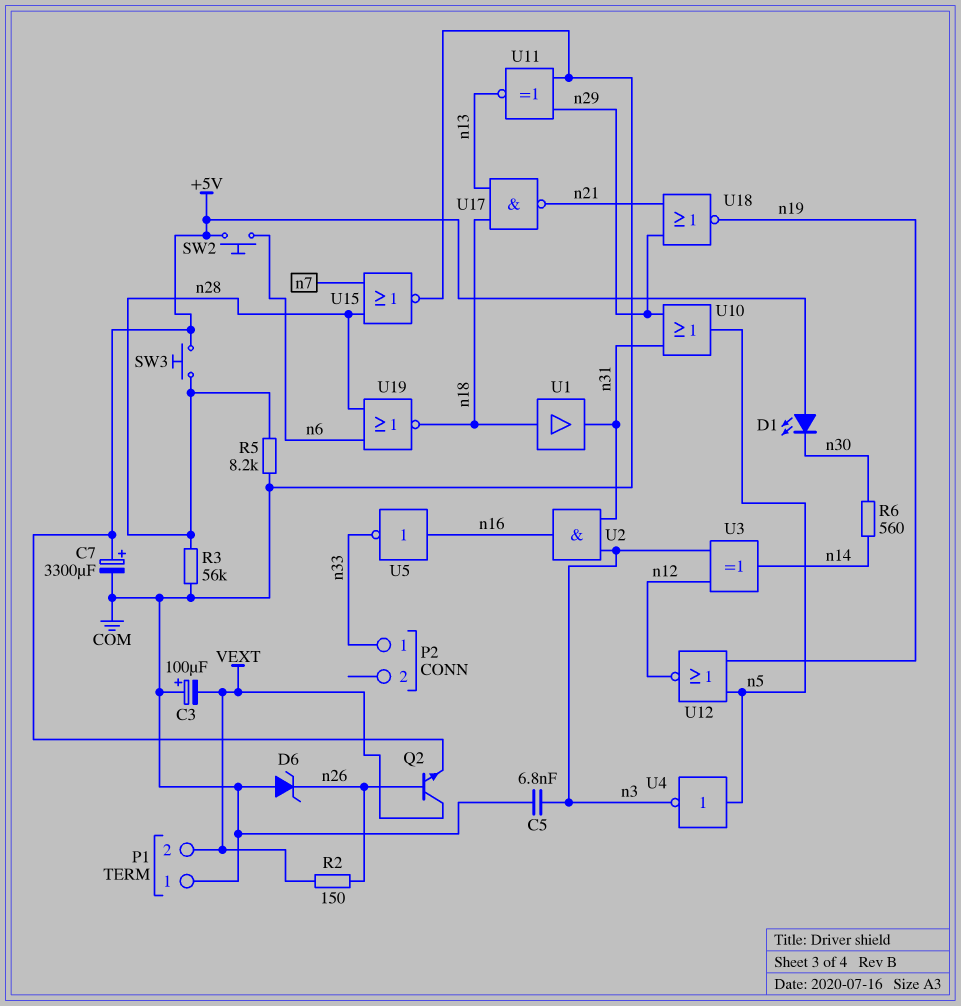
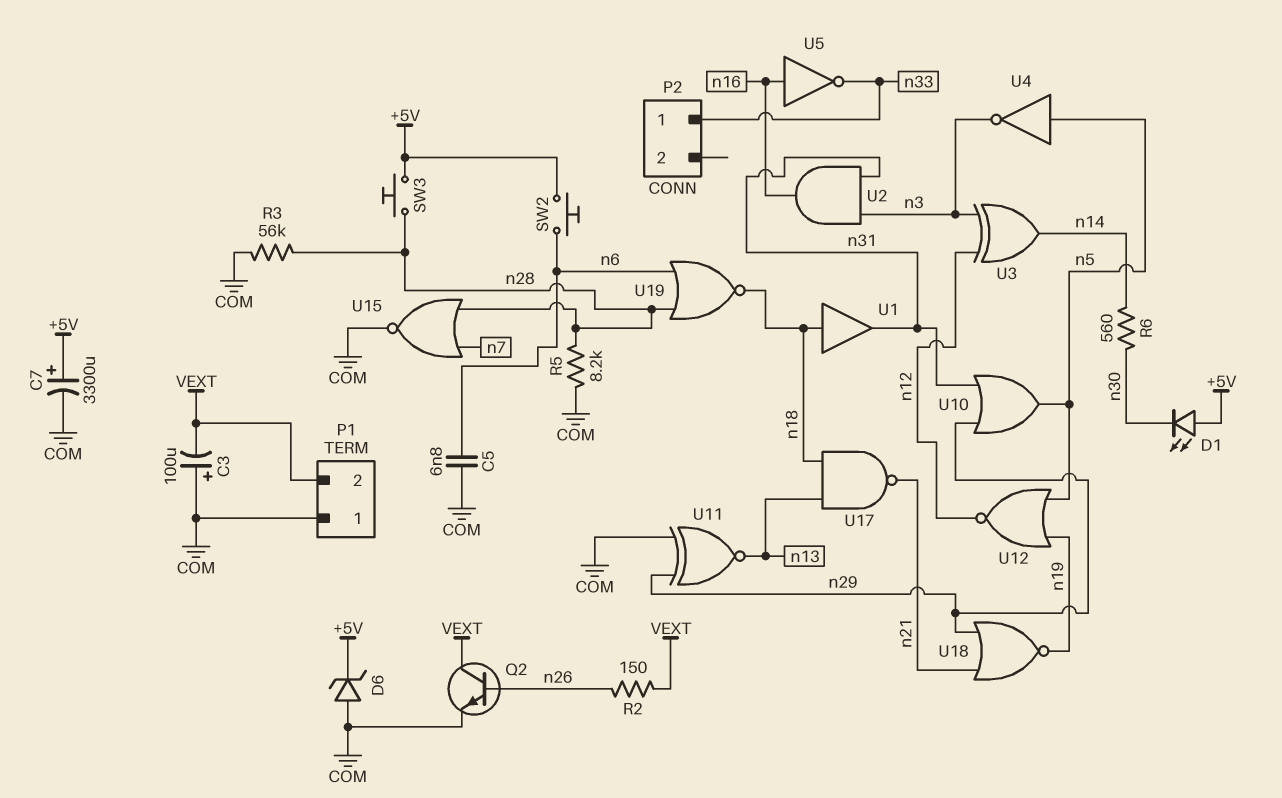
C5: 6.8nF (COM, n3) -> 6.8nF (COM, n6)
D6: zener (A COM, K n26) -> zener (A COM, K +5V)
Q2: NPN (B n26, C VEXT, E +5V) -> NPN (B n26, C VEXT, E COM)

